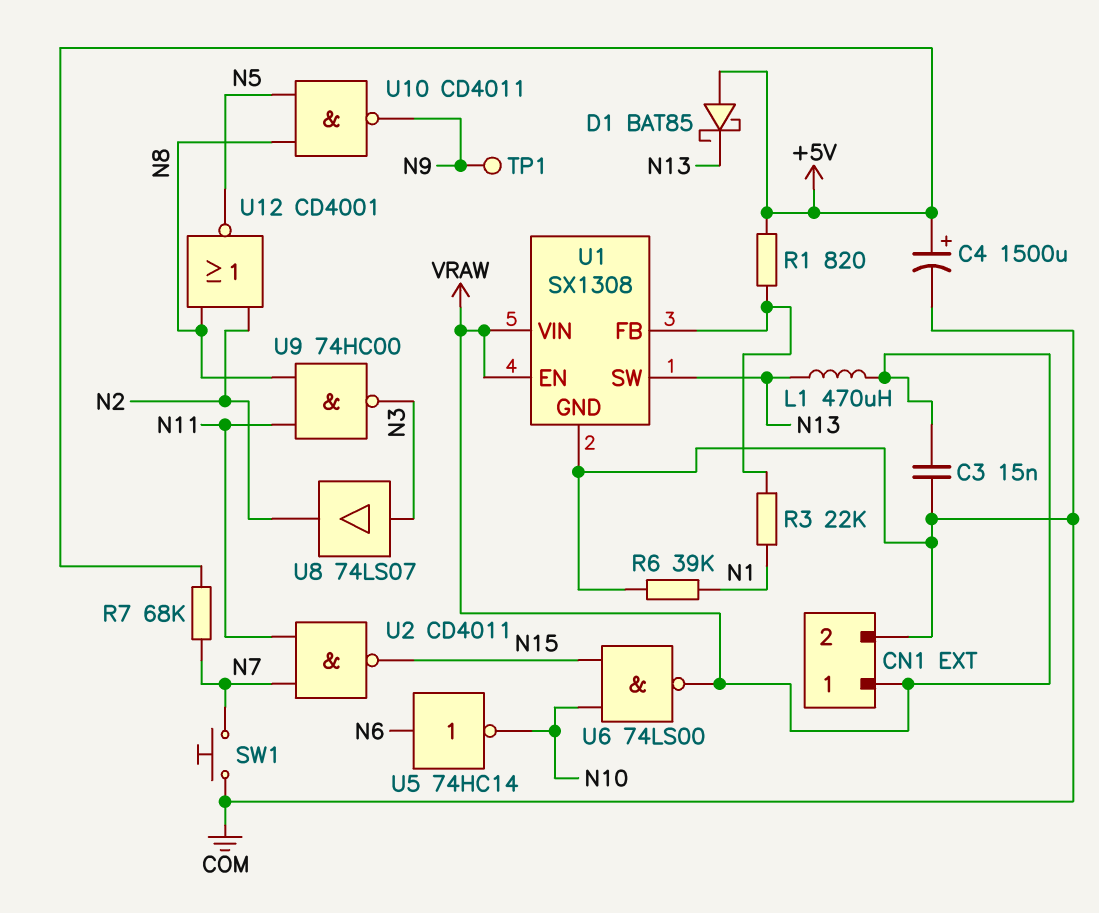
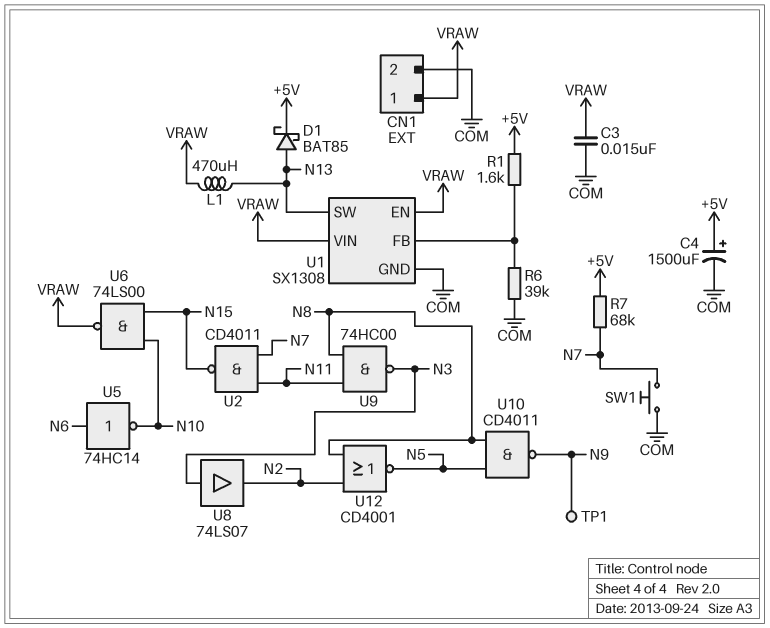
D1: schottky BAT85 (A +5V, K N13) -> schottky BAT85 (A N13, K +5V)
R1: 820 (+5V, U1/FB) -> 1.6k (+5V, U1/FB)
R3: 22k (N1, U1/FB) -> none
R6: 39k (COM, N1) -> 39k (COM, U1/FB)

